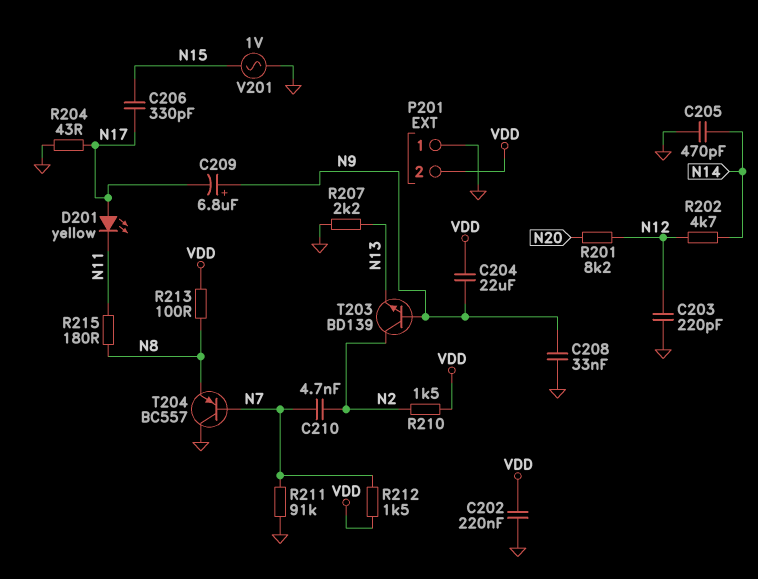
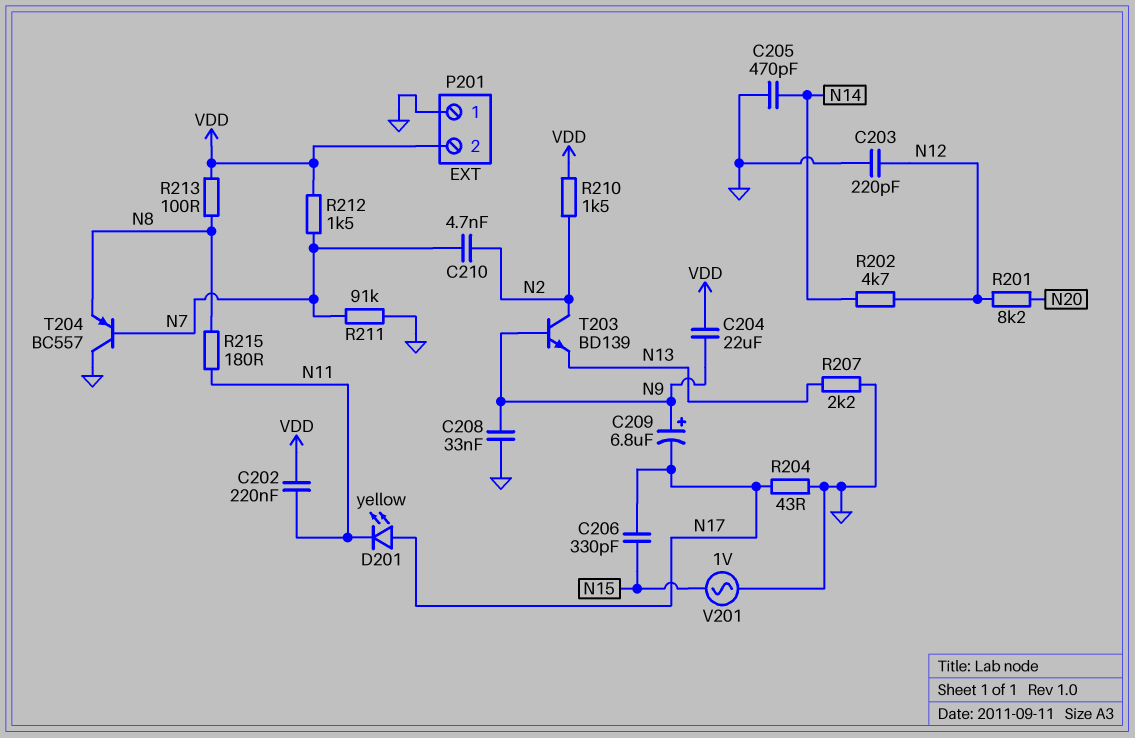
C202: 220nF (GND, VDD) -> 220nF (N11, VDD)

